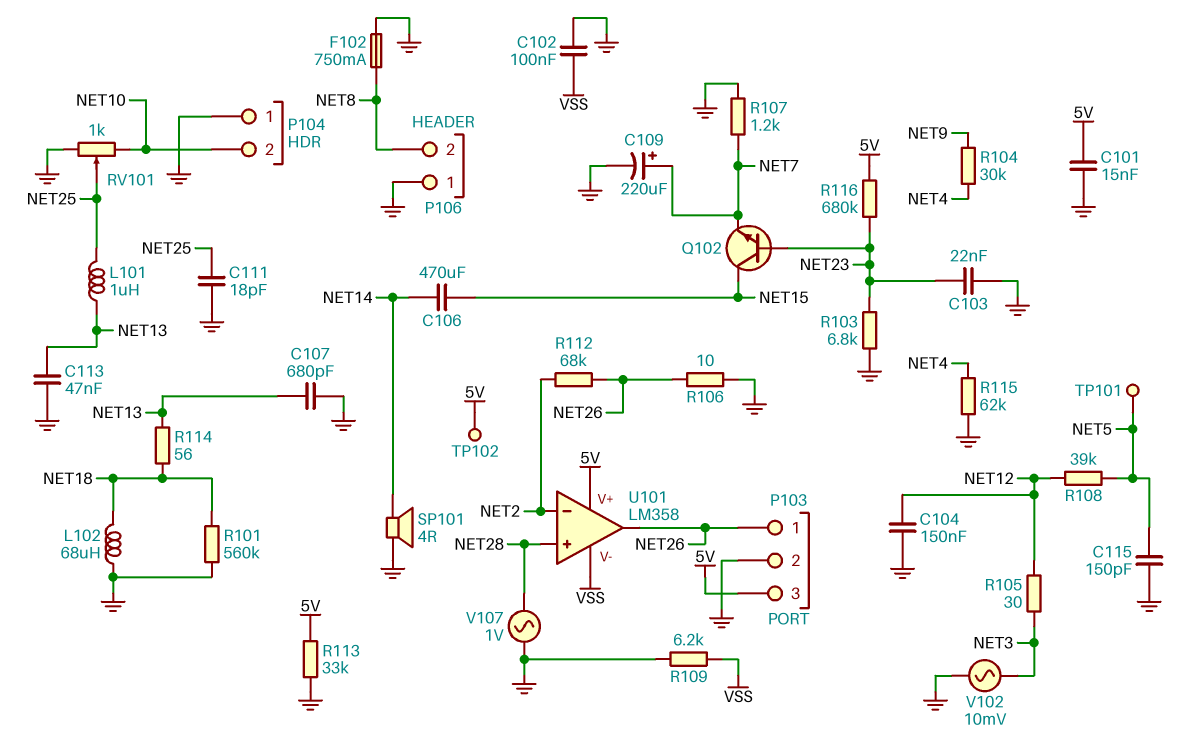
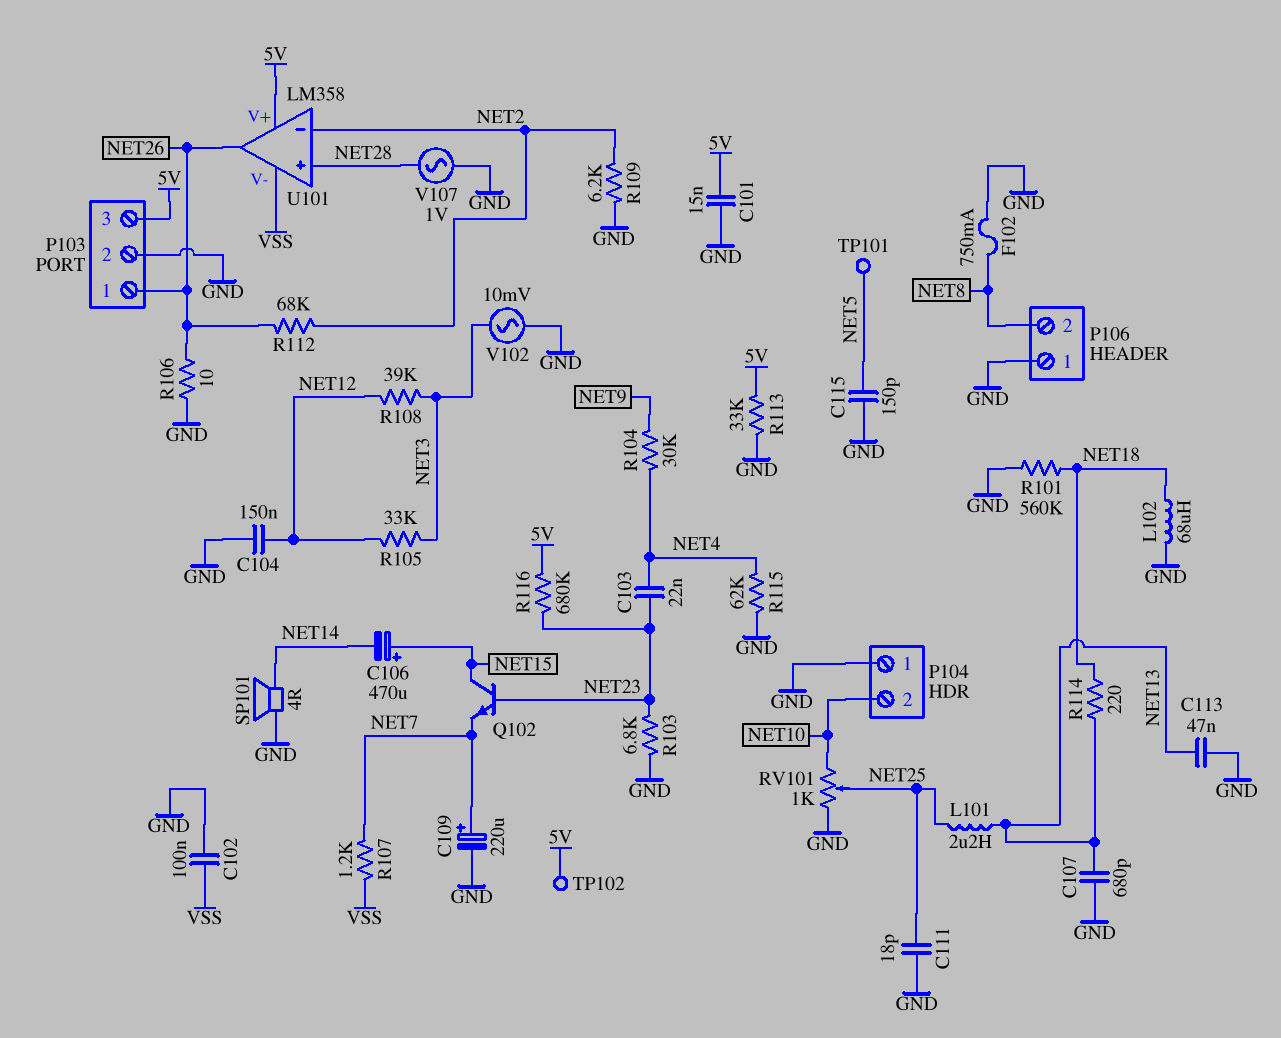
C103: 22nF (GND, NET23) -> 22nF (NET4, NET23)
C106: 470uF (NET14, NET15) -> 470uF (plus NET15, minus NET14)
L101: 1uH (NET13, NET25) -> 2.2uH (NET13, NET25)
R105: 30 (NET3, NET12) -> 33k (NET3, NET12)
R107: 1.2k (GND, NET7) -> 1.2k (NET7, VSS)
R108: 39k (NET5, NET12) -> 39k (NET3, NET12)
R109: 6.2k (GND, VSS) -> 6.2k (GND, NET2)
R114: 56 (NET13, NET18) -> 220 (NET13, NET18)

